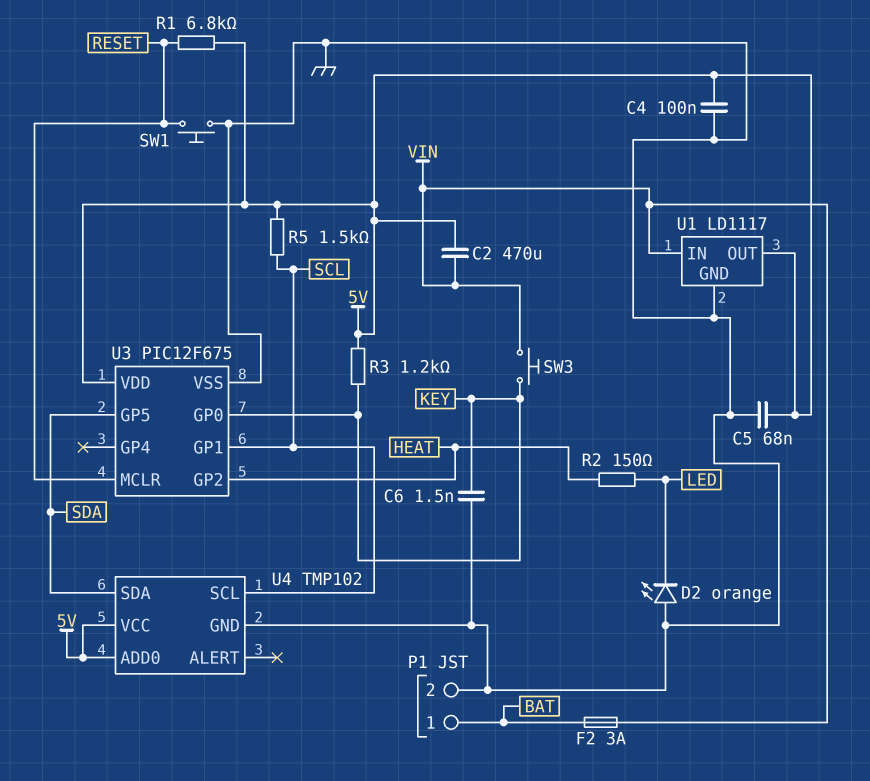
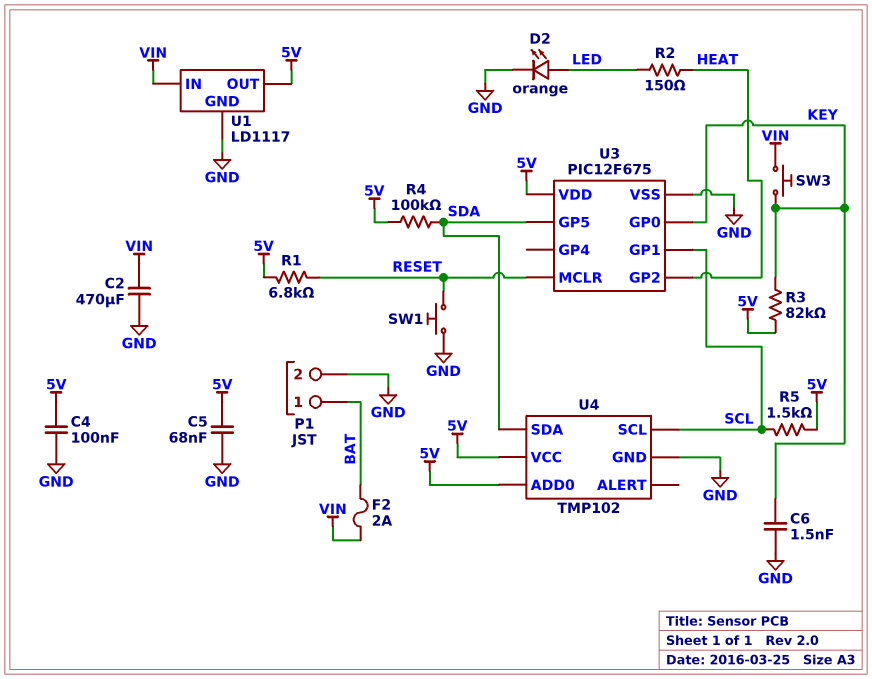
C2: 470uF (5V, VIN) -> 470uF (GND, VIN)
D2: LED orange (A GND, K LED) -> LED orange (A LED, K GND)
F2: 3A (BAT, VIN) -> 2A (BAT, VIN)
R3: 1.2k (5V, KEY) -> 82k (5V, KEY)
R4: none -> 100k (5V, SDA)

